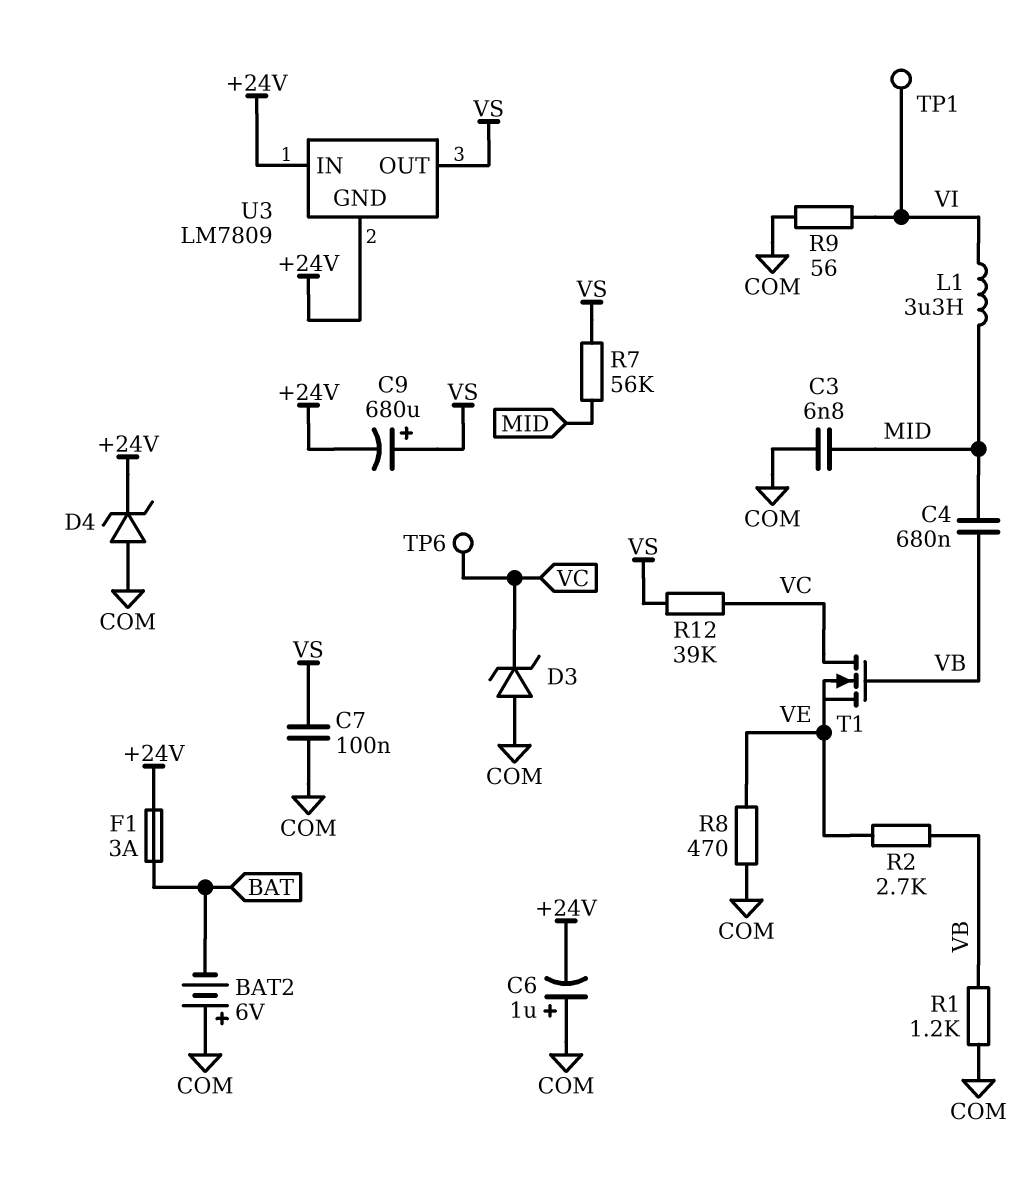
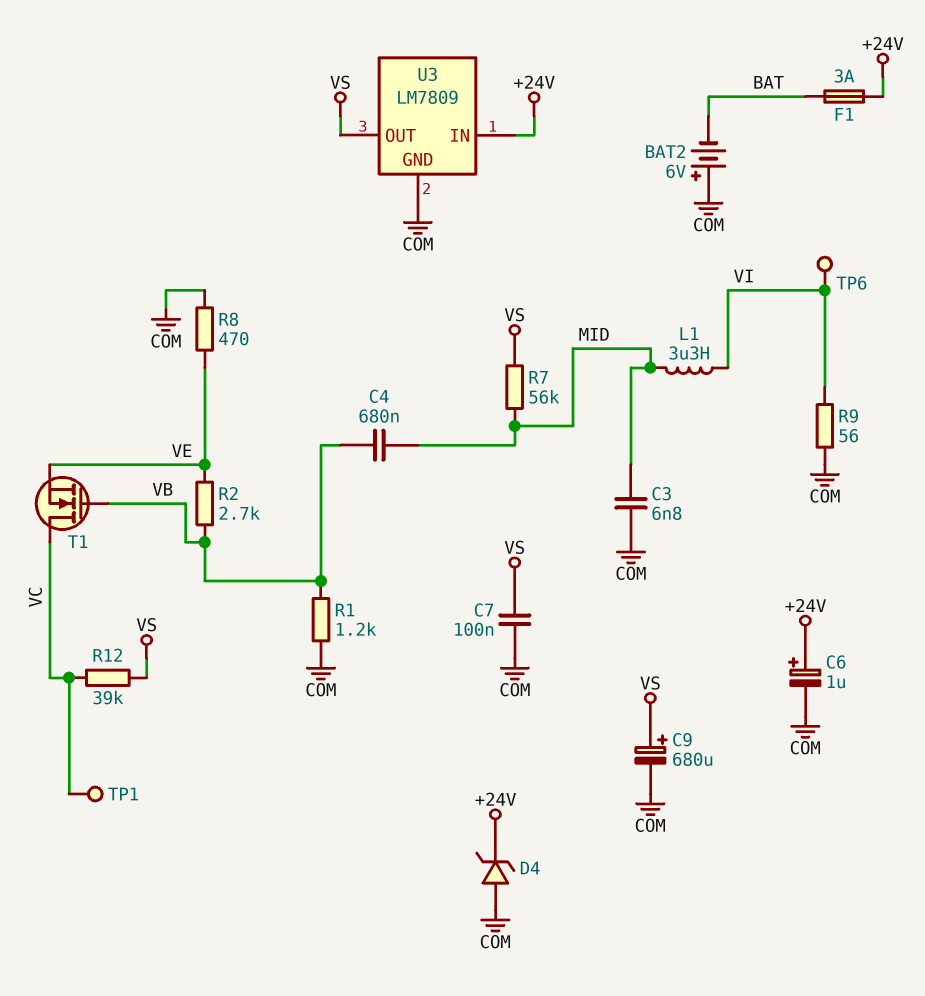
C6: 1uF (plus COM, minus +24V) -> 1uF (plus +24V, minus COM)
C9: 680uF (plus VS, minus +24V) -> 680uF (plus VS, minus COM)
D3: zener (A COM, K VC) -> none
TP1: test point (VI) -> test point (VC)
TP6: test point (VC) -> test point (VI)
U3 pin GND: +24V -> COM

